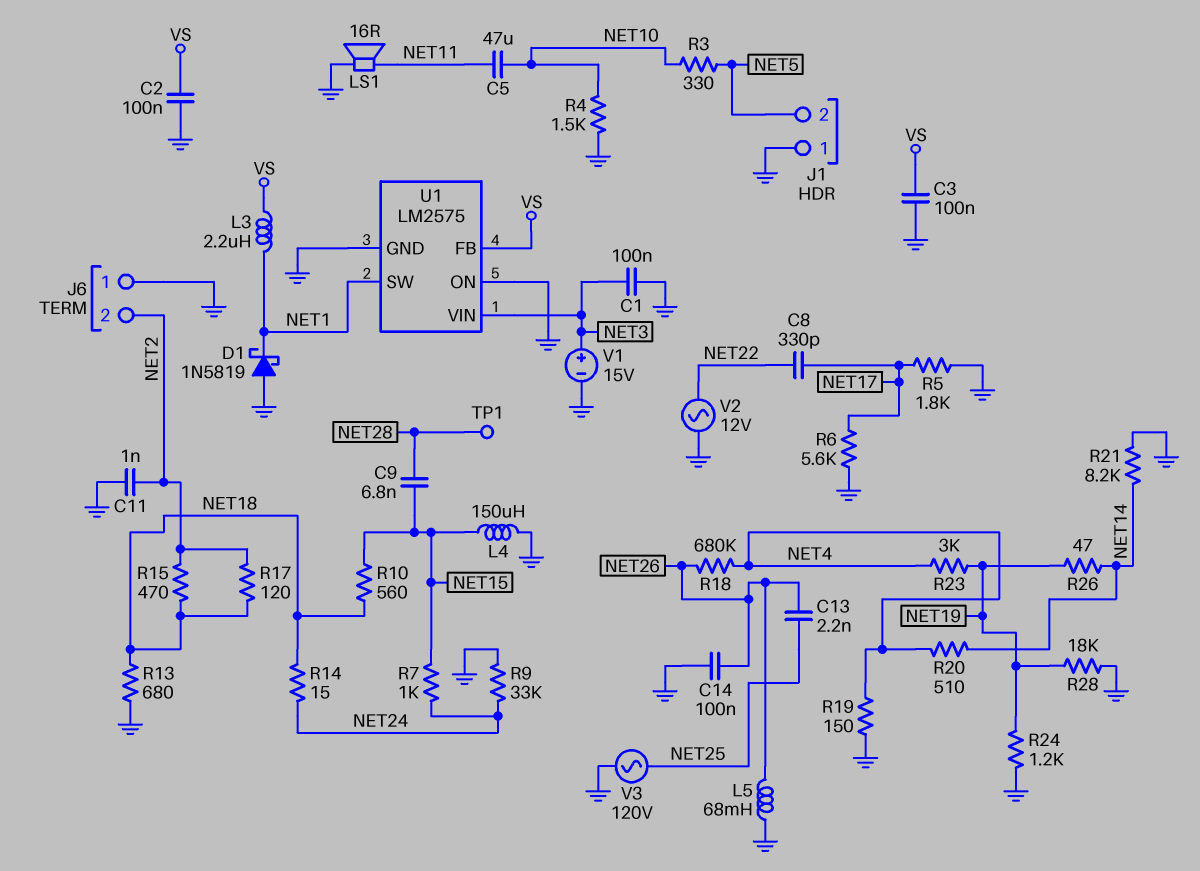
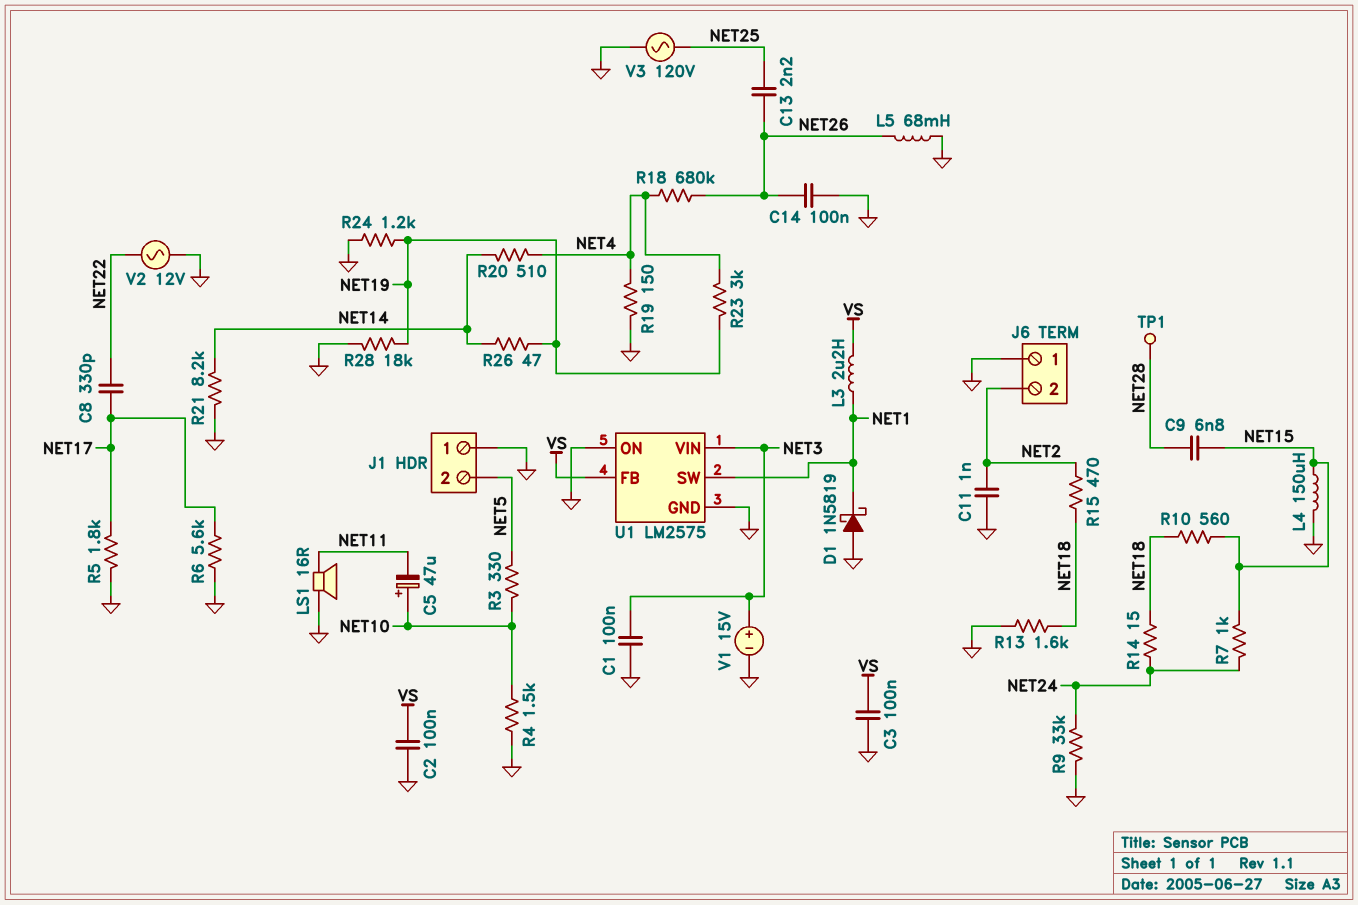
C5: 47uF (NET10, NET11) -> 47uF (plus NET10, minus NET11)
R13: 680 (GND, NET18) -> 1.6k (GND, NET18)
R17: 120 (NET2, NET18) -> none

